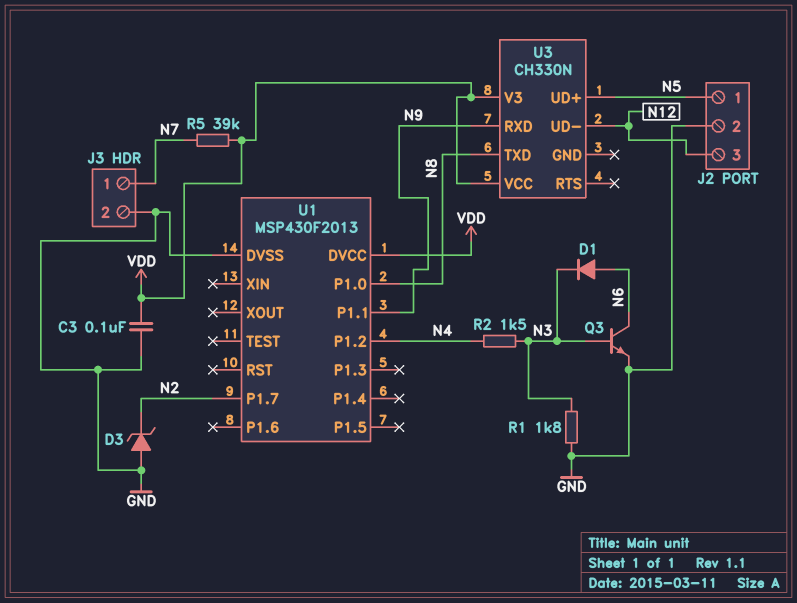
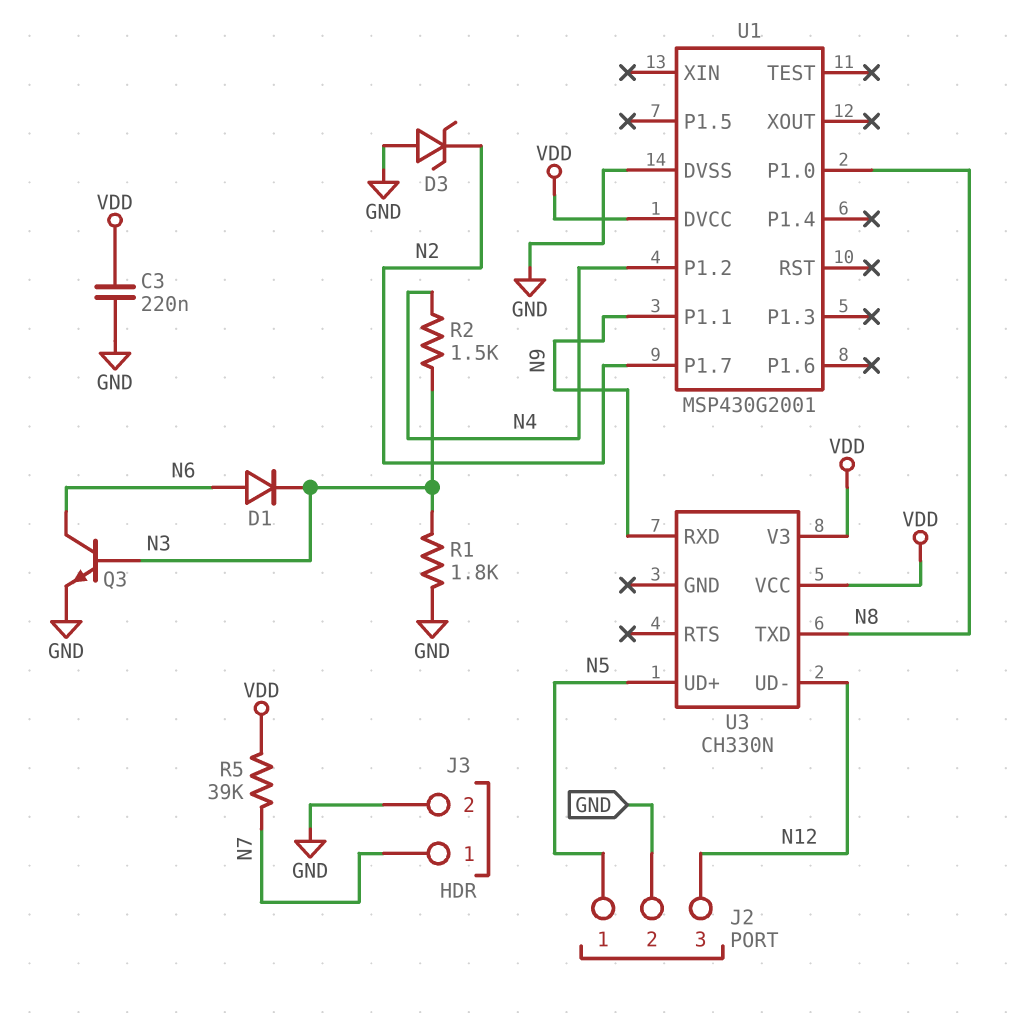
C3: 100nF (GND, VDD) -> 220nF (GND, VDD)
U1: MSP430F2013 -> MSP430G2001

